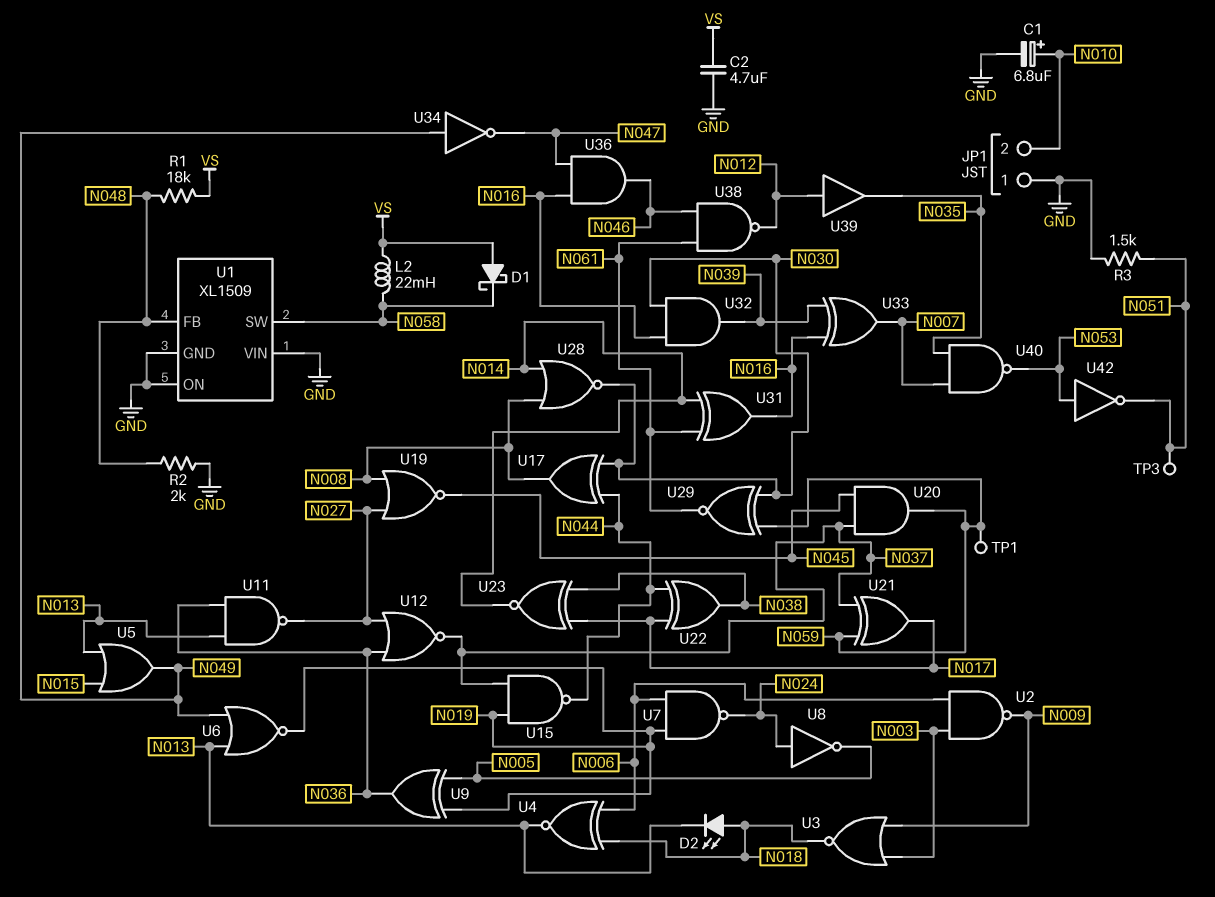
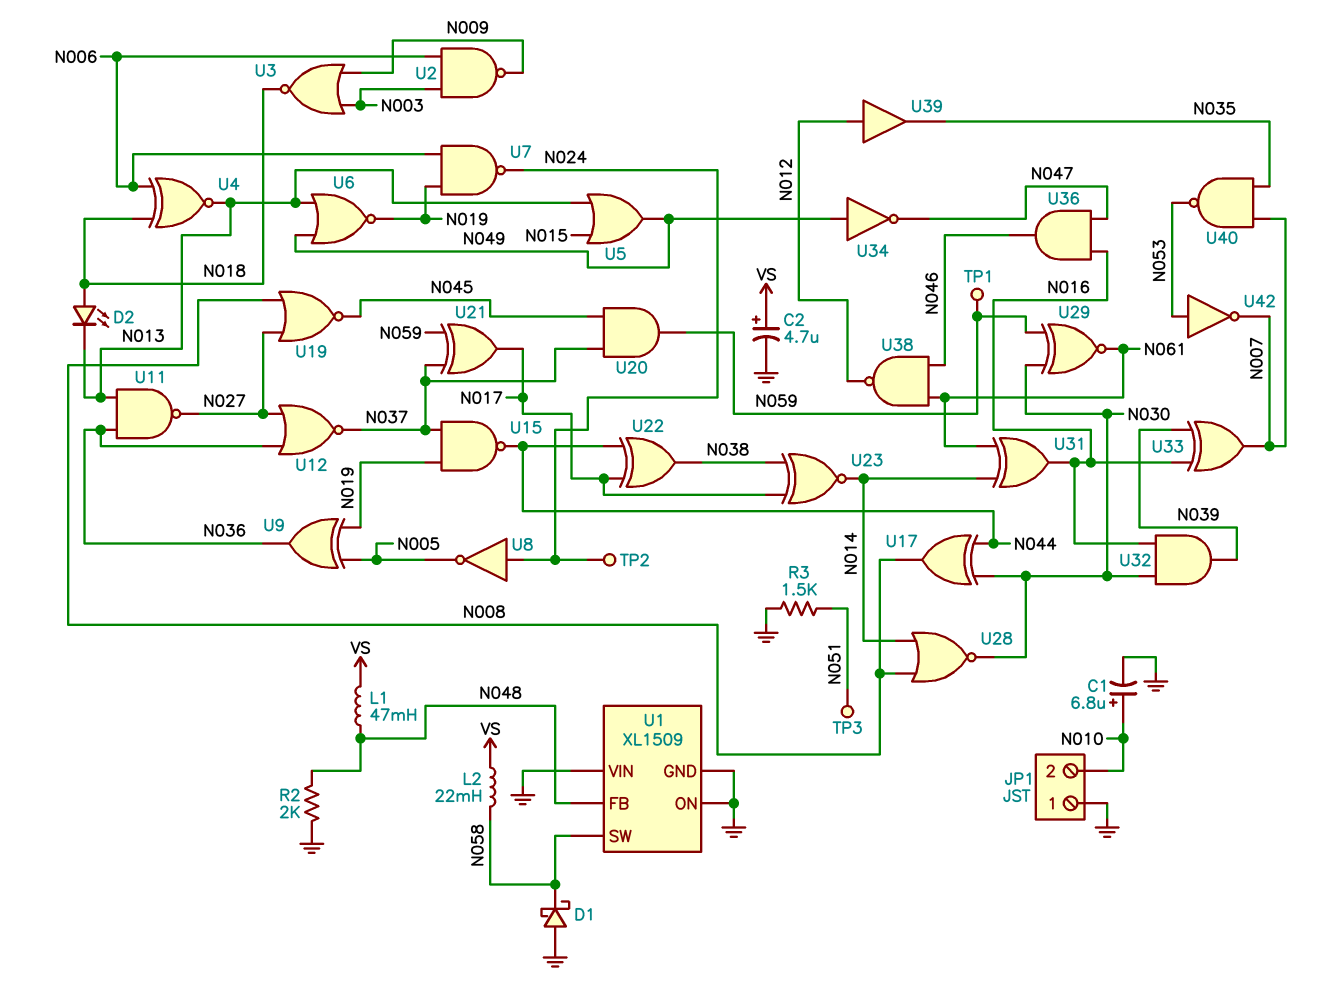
C2: 4.7uF (GND, VS) -> 4.7uF (plus VS, minus GND)
D1: schottky (A VS, K N058) -> schottky (A GND, K N058)
L1: none -> 47mH (N048, VS)
R1: 18k (N048, VS) -> none
TP2: none -> test point (N024)
U42: NOT (in N053, out N051) -> NOT (in N053, out N007)

